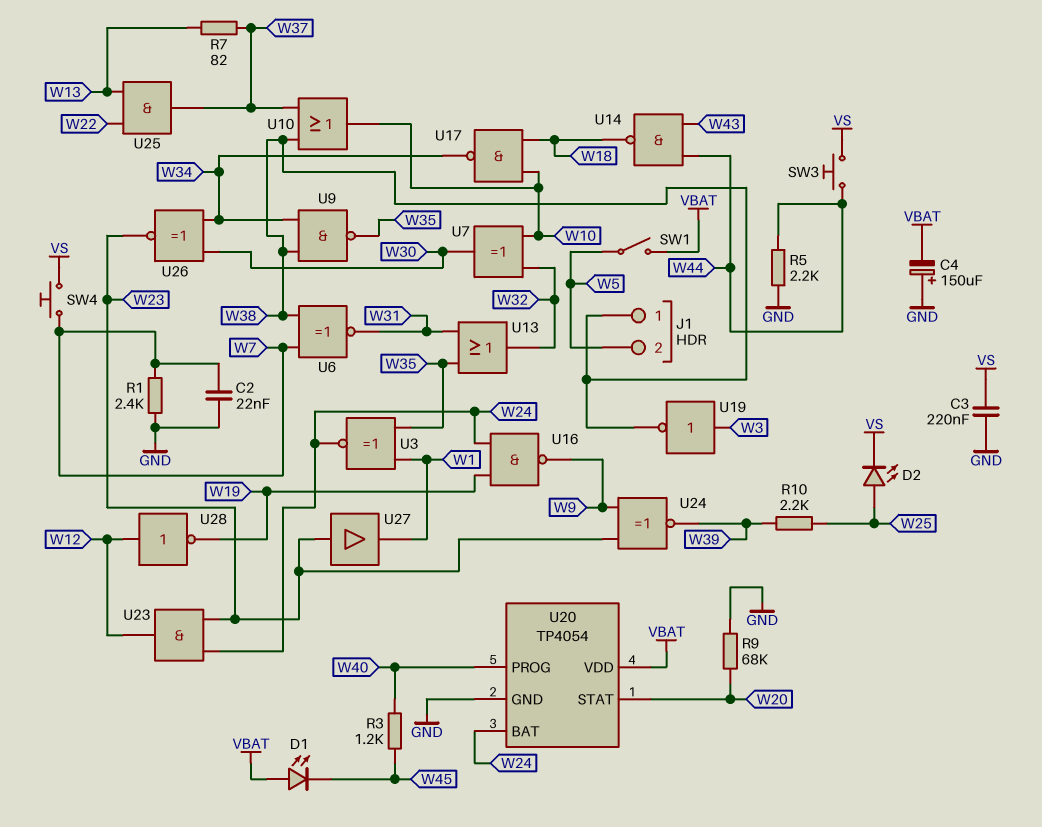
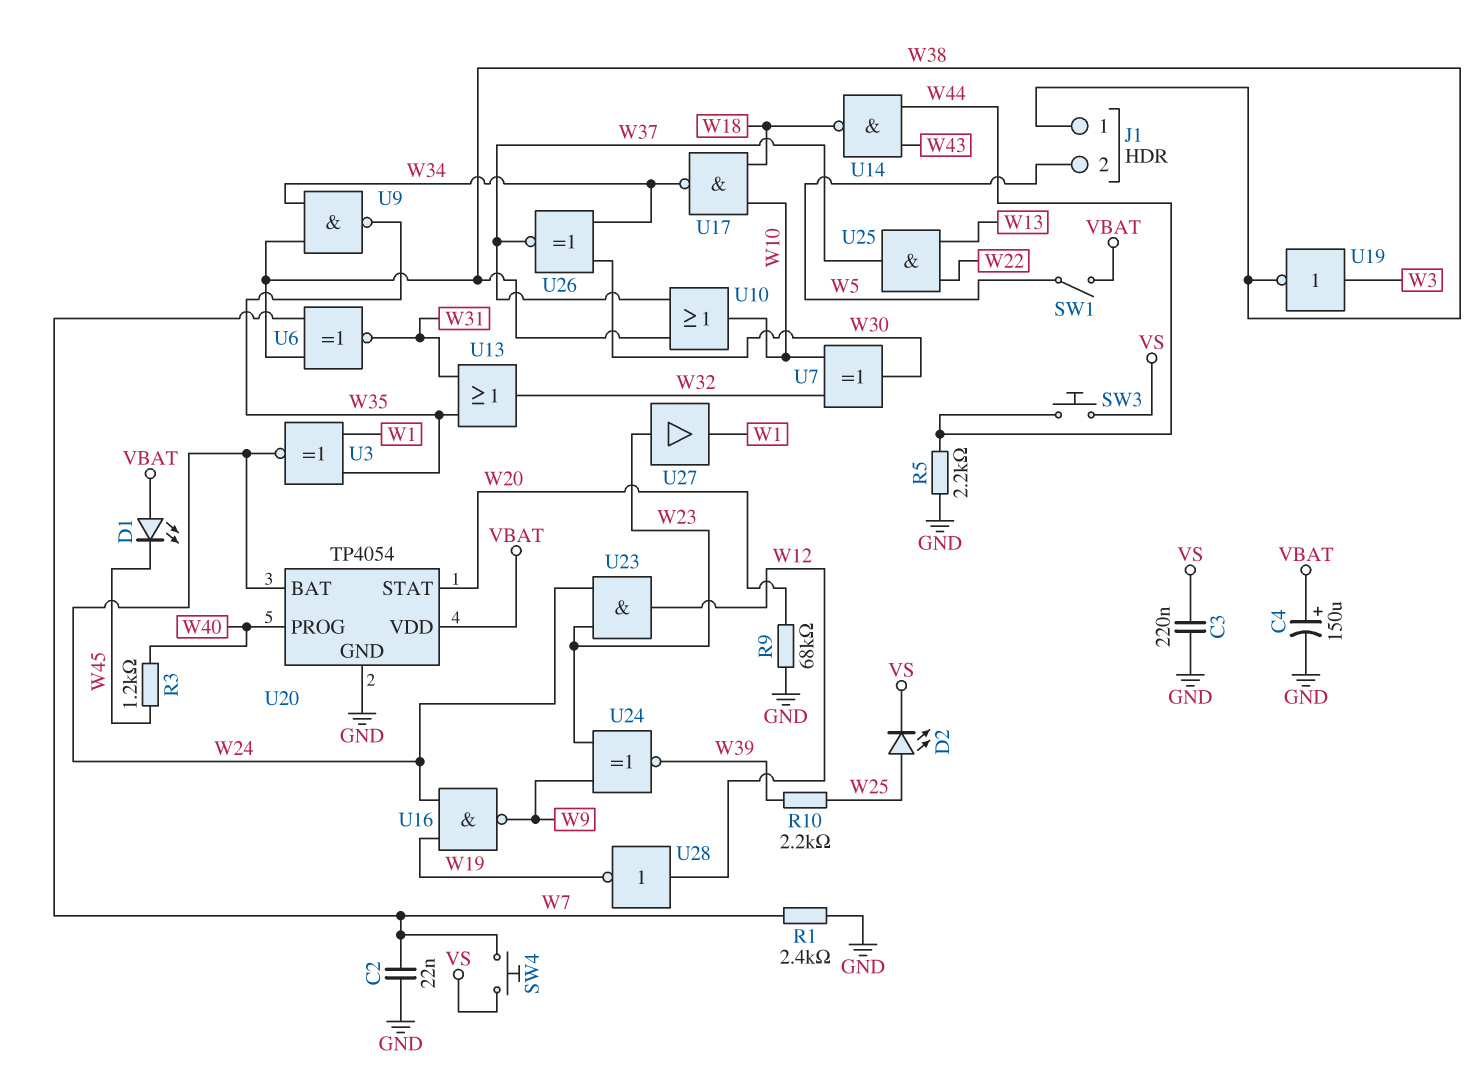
C4: 150uF (plus GND, minus VBAT) -> 150uF (plus VBAT, minus GND)
R7: 82 (W13, W37) -> none
U26: XNOR (in W30, in W34, out W23) -> XNOR (in W30, in W34, out W37)

